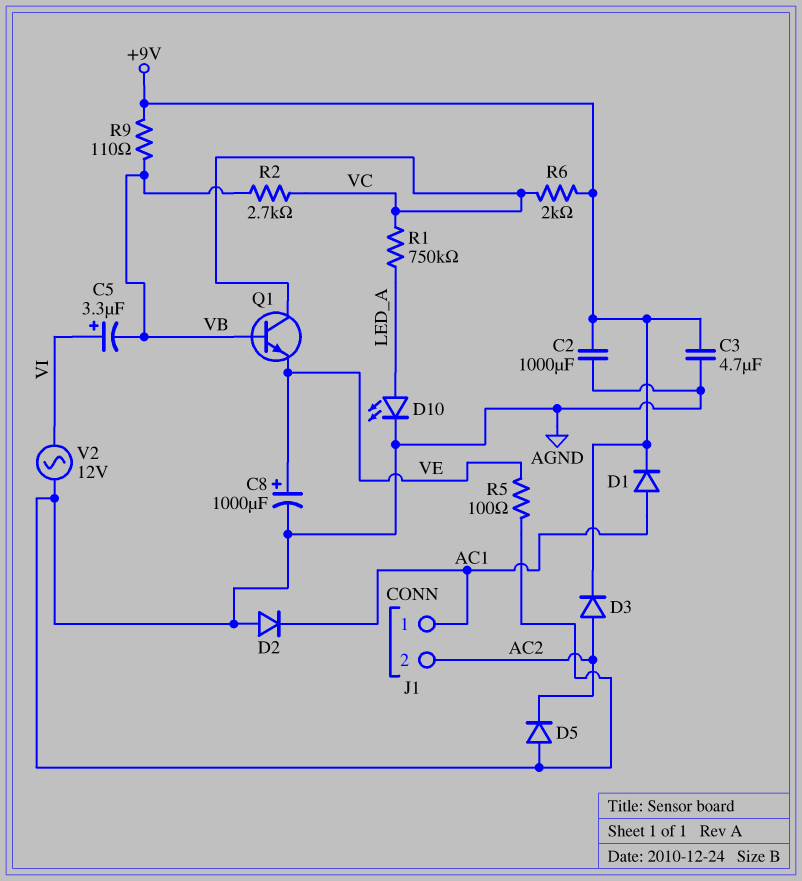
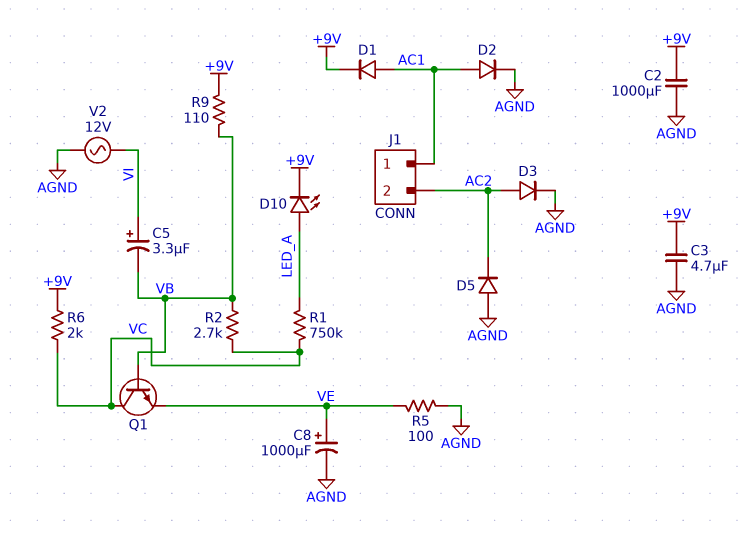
D2: diode (A AGND, K AC1) -> diode (A AC1, K AGND)
D3: diode (A AC2, K +9V) -> diode (A AC2, K AGND)
D10: LED (A LED_A, K AGND) -> LED (A LED_A, K +9V)

